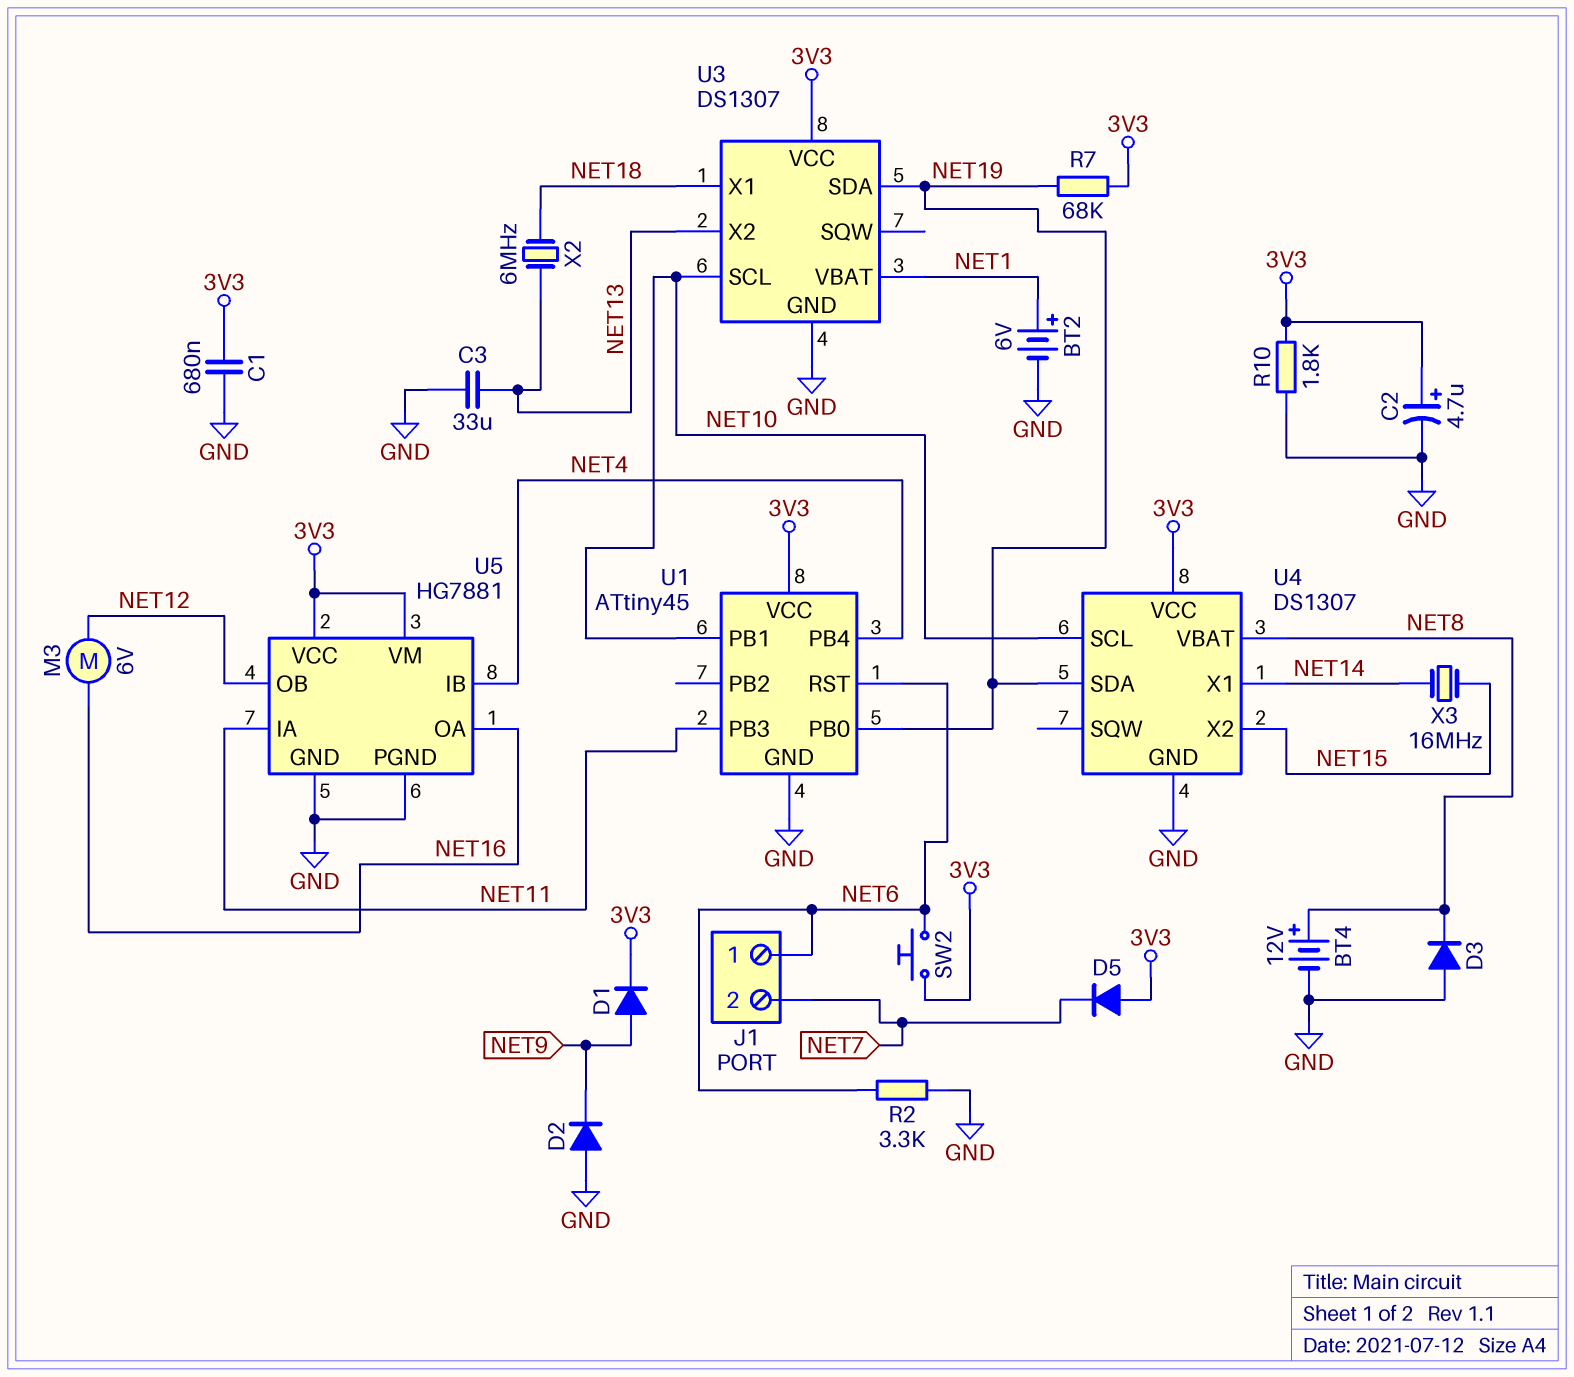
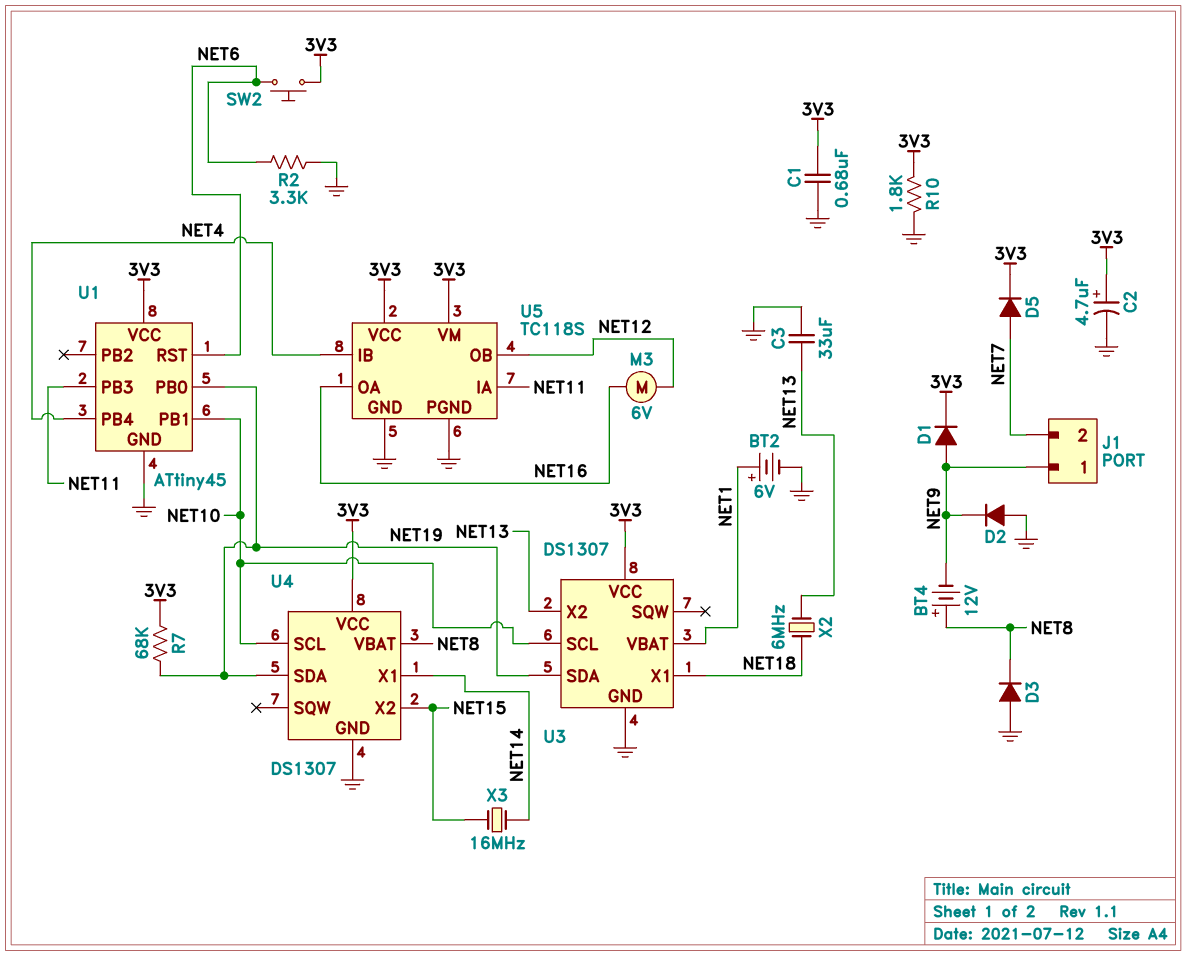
BT4: 12V (plus NET8, minus GND) -> 12V (plus NET8, minus NET9)
D5: diode (A 3V3, K NET7) -> diode (A NET7, K 3V3)
J1 pin 1: NET6 -> NET9
U5: HG7881 -> TC118S

